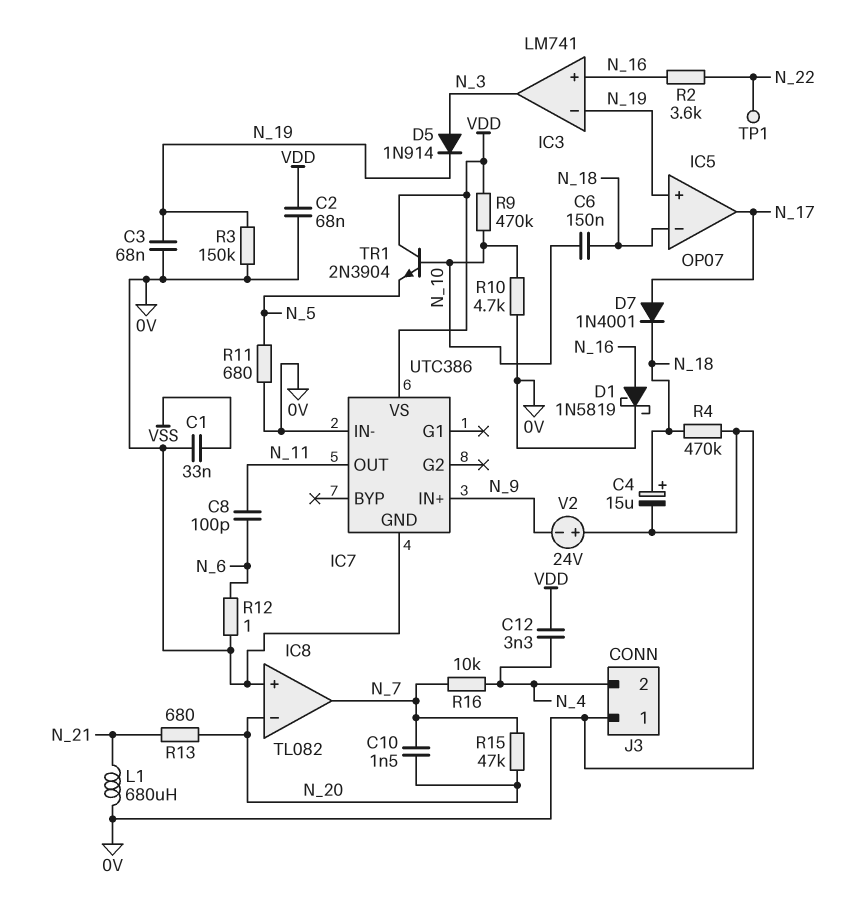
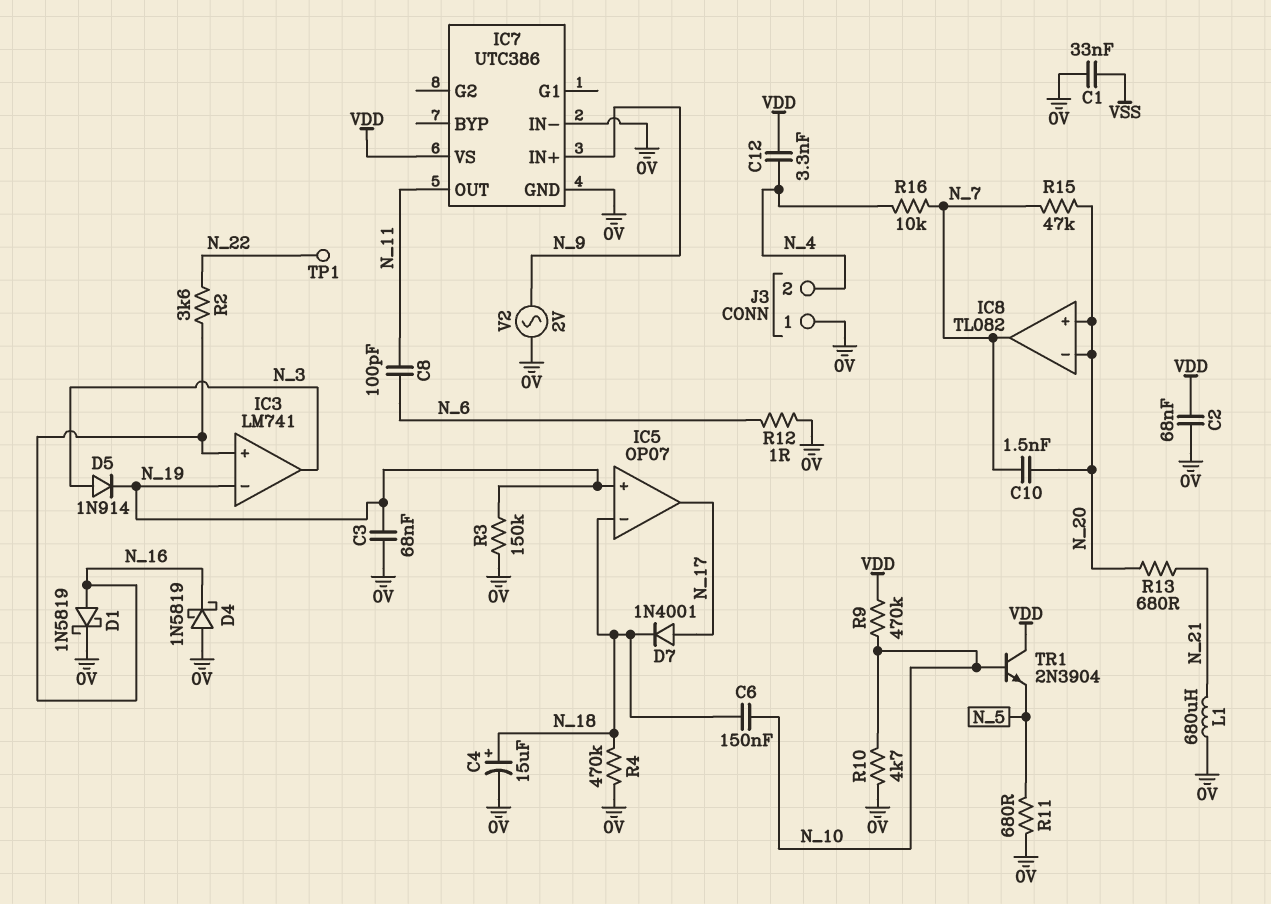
D4: none -> schottky 1N5819 (A 0V, K N_16)
IC8 pin in+: 0V -> N_20
V2: 24V (plus 0V, minus N_9) -> AC 2V (0V, N_9)

